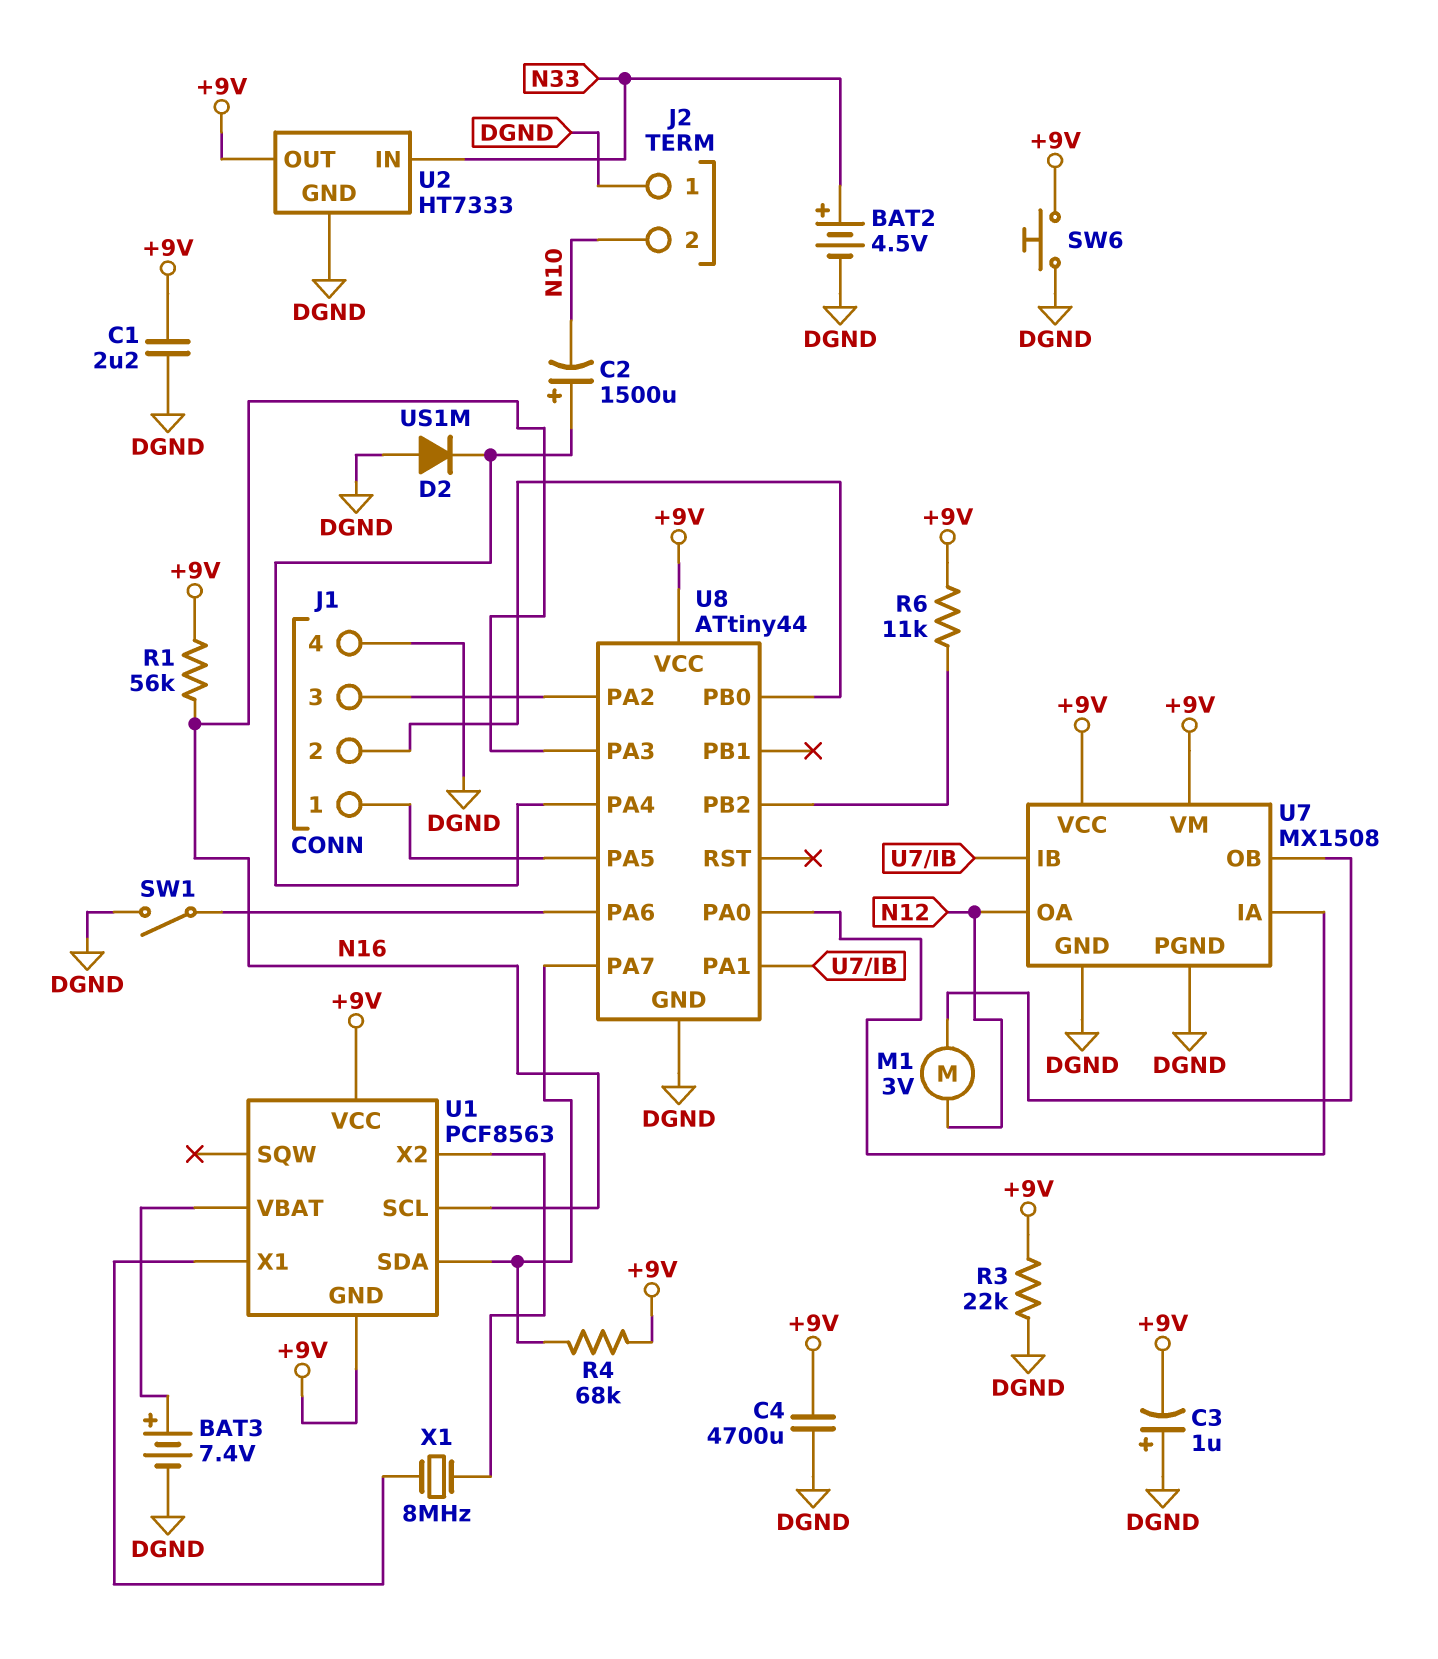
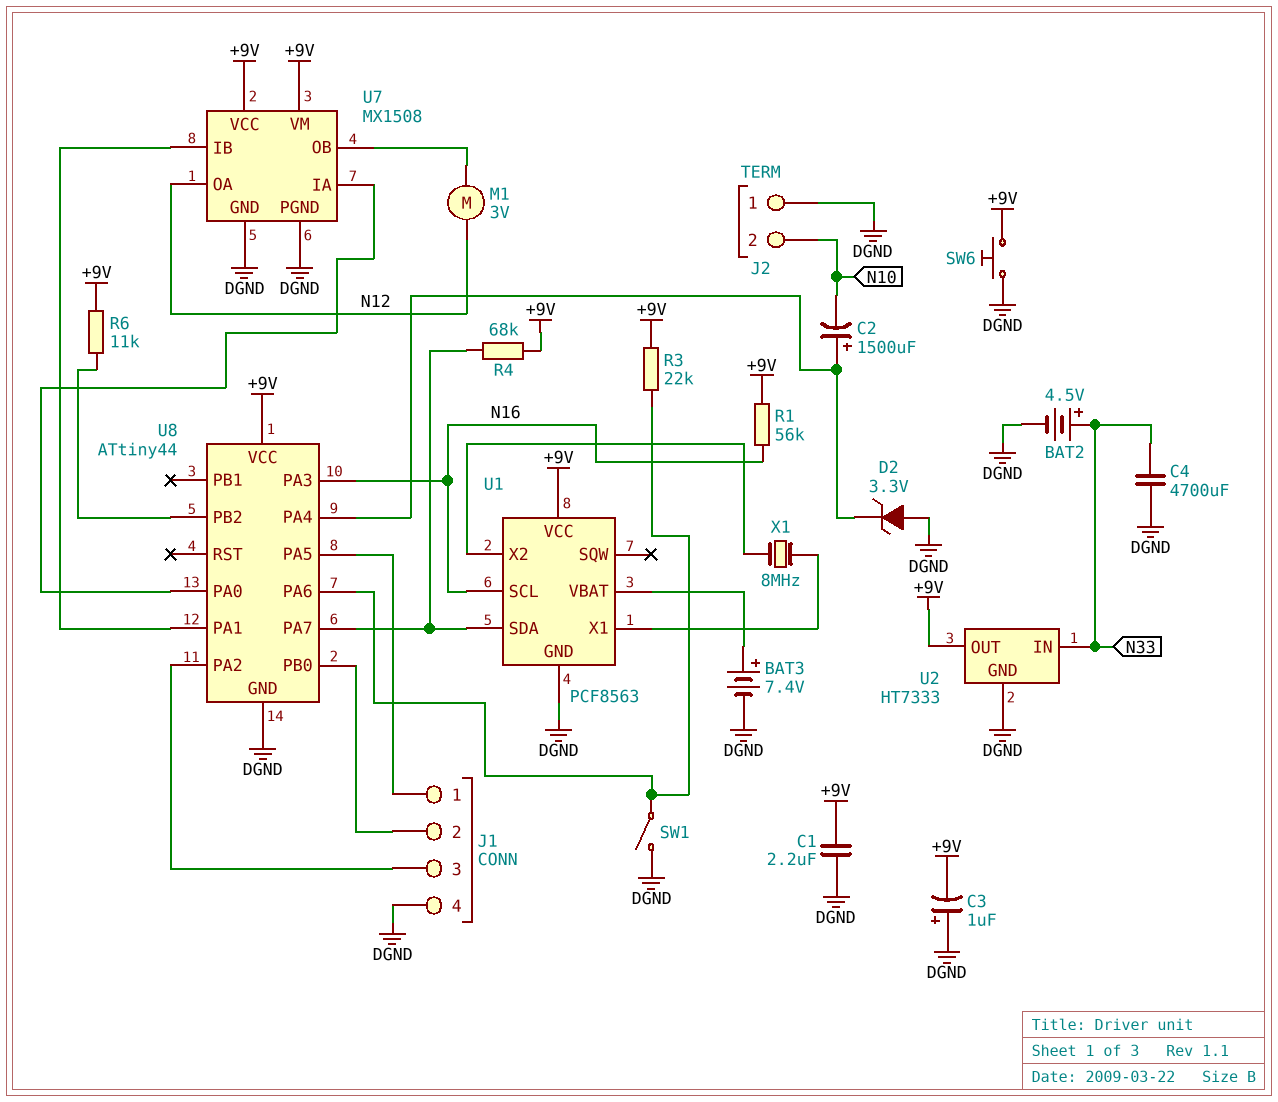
C4: 4700uF (+9V, DGND) -> 4700uF (DGND, N33)
D2: diode US1M (A DGND, K U8/PA4) -> zener 3.3V (A DGND, K U8/PA4)
R3: 22k (+9V, DGND) -> 22k (+9V, U8/PA6)
U1 pin GND: +9V -> DGND

